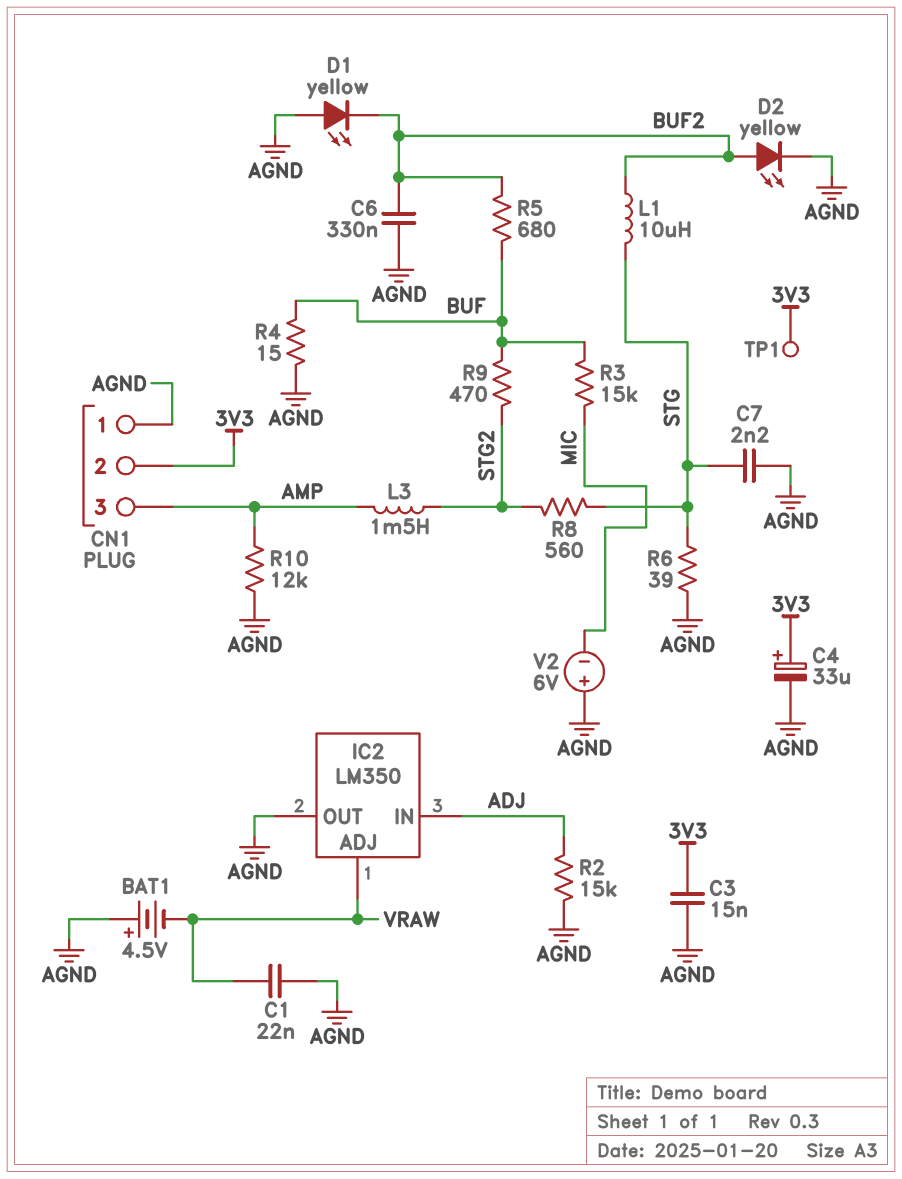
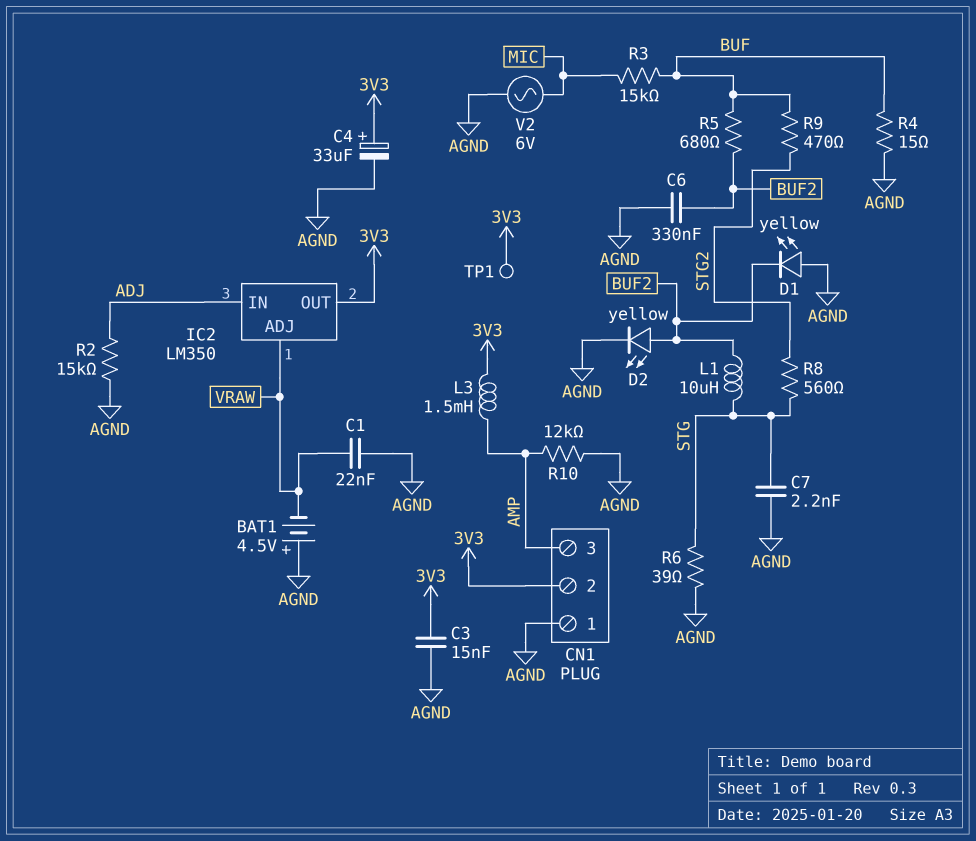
IC2 pin OUT: AGND -> 3V3
L3: 1.5mH (AMP, STG2) -> 1.5mH (3V3, AMP)
V2: 6V (plus AGND, minus MIC) -> AC 6V (AGND, MIC)

